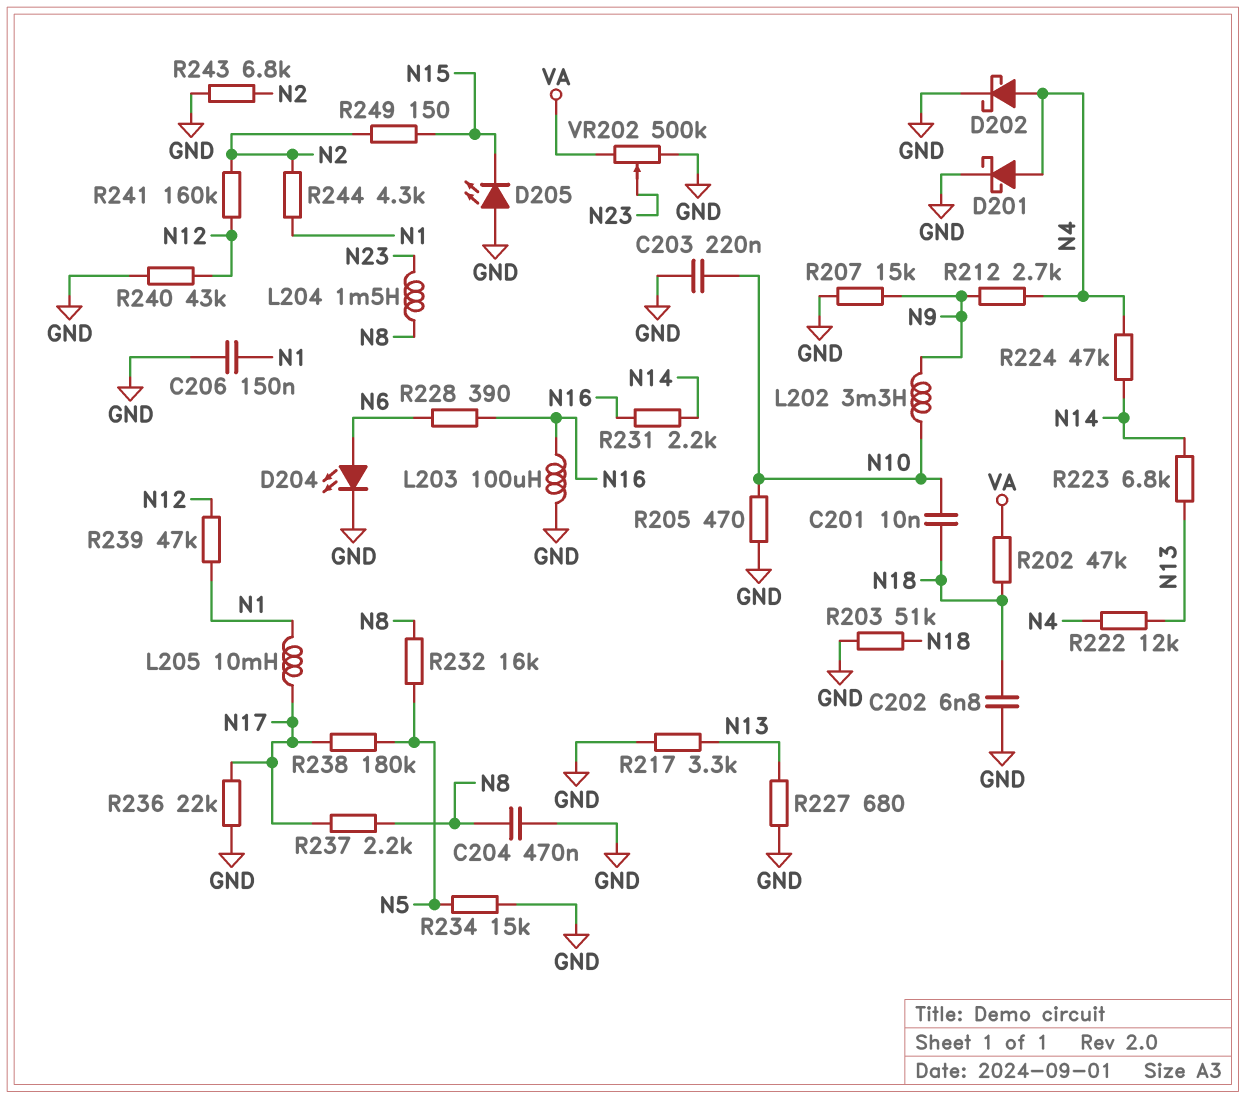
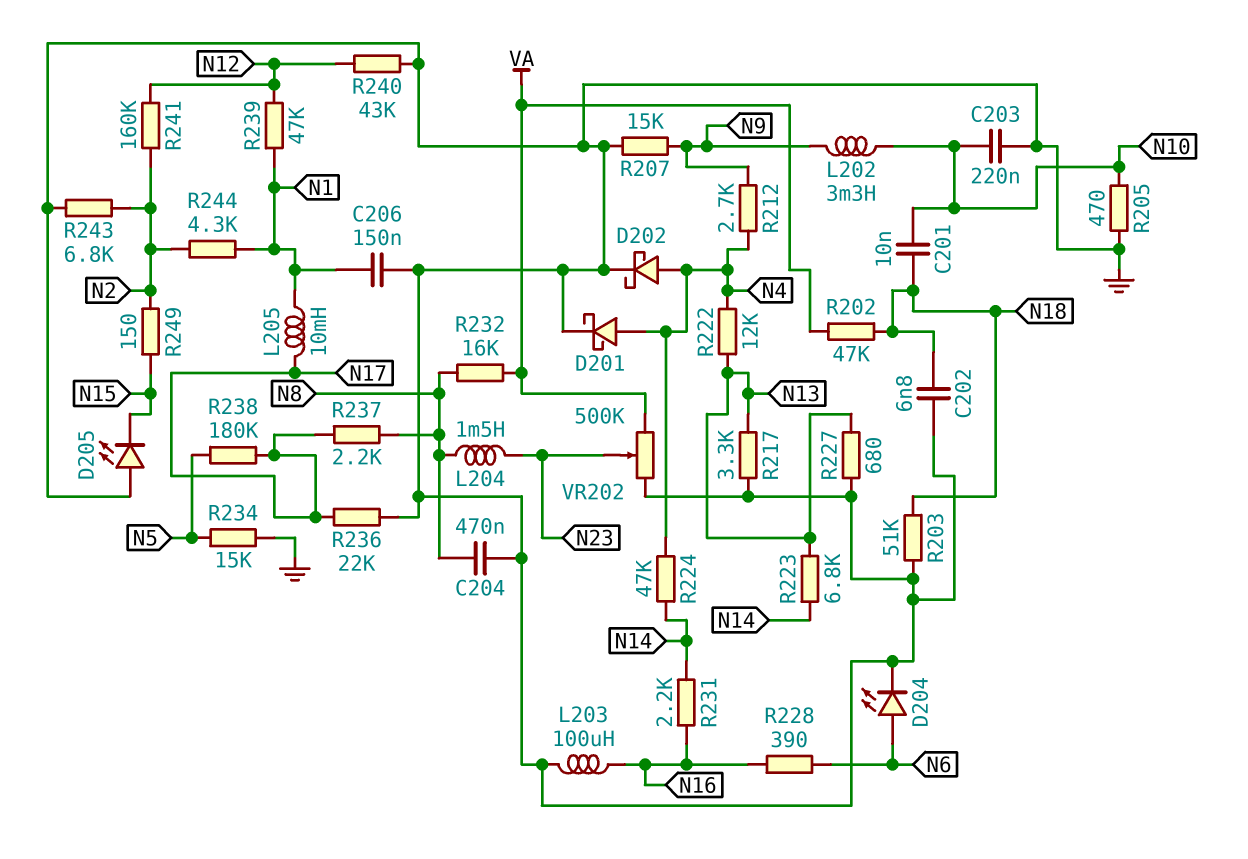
R232: 16k (N5, N8) -> 16k (N8, VA)

